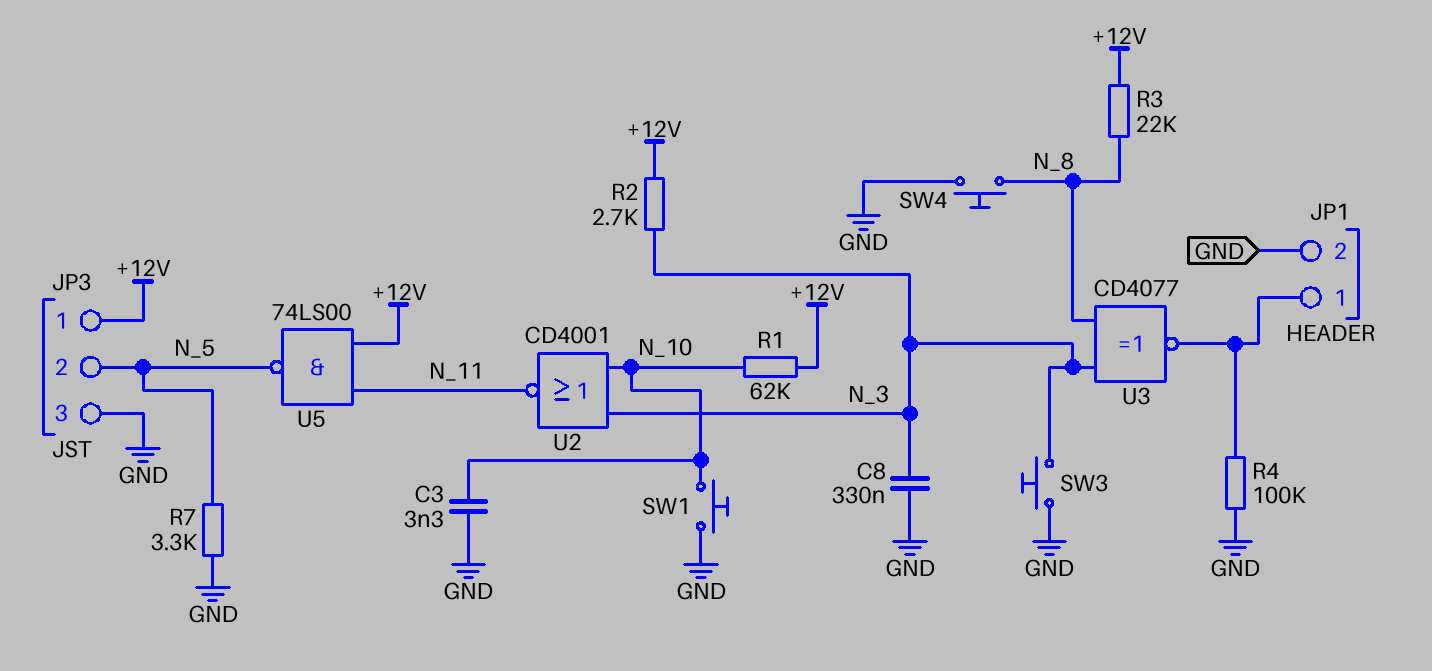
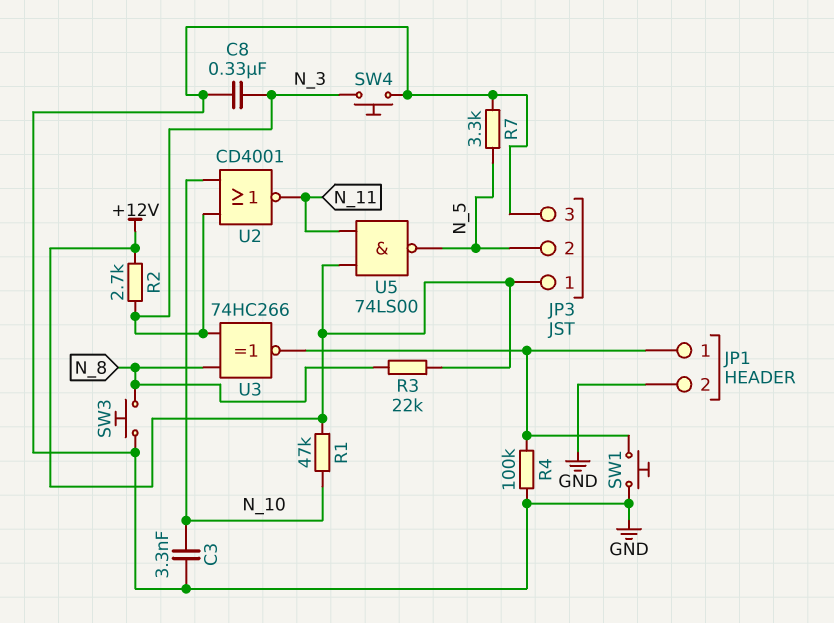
R1: 62k (+12V, N_10) -> 47k (+12V, N_10)
SW1: button (GND, N_10) -> button (GND, JP1/1)
SW3: button (GND, N_3) -> button (GND, N_8)
SW4: button (GND, N_8) -> button (GND, N_3)
U3: XNOR CD4077 (in N_3, in N_8, out JP1/1) -> XNOR 74HC266 (in N_3, in N_8, out JP1/1)

